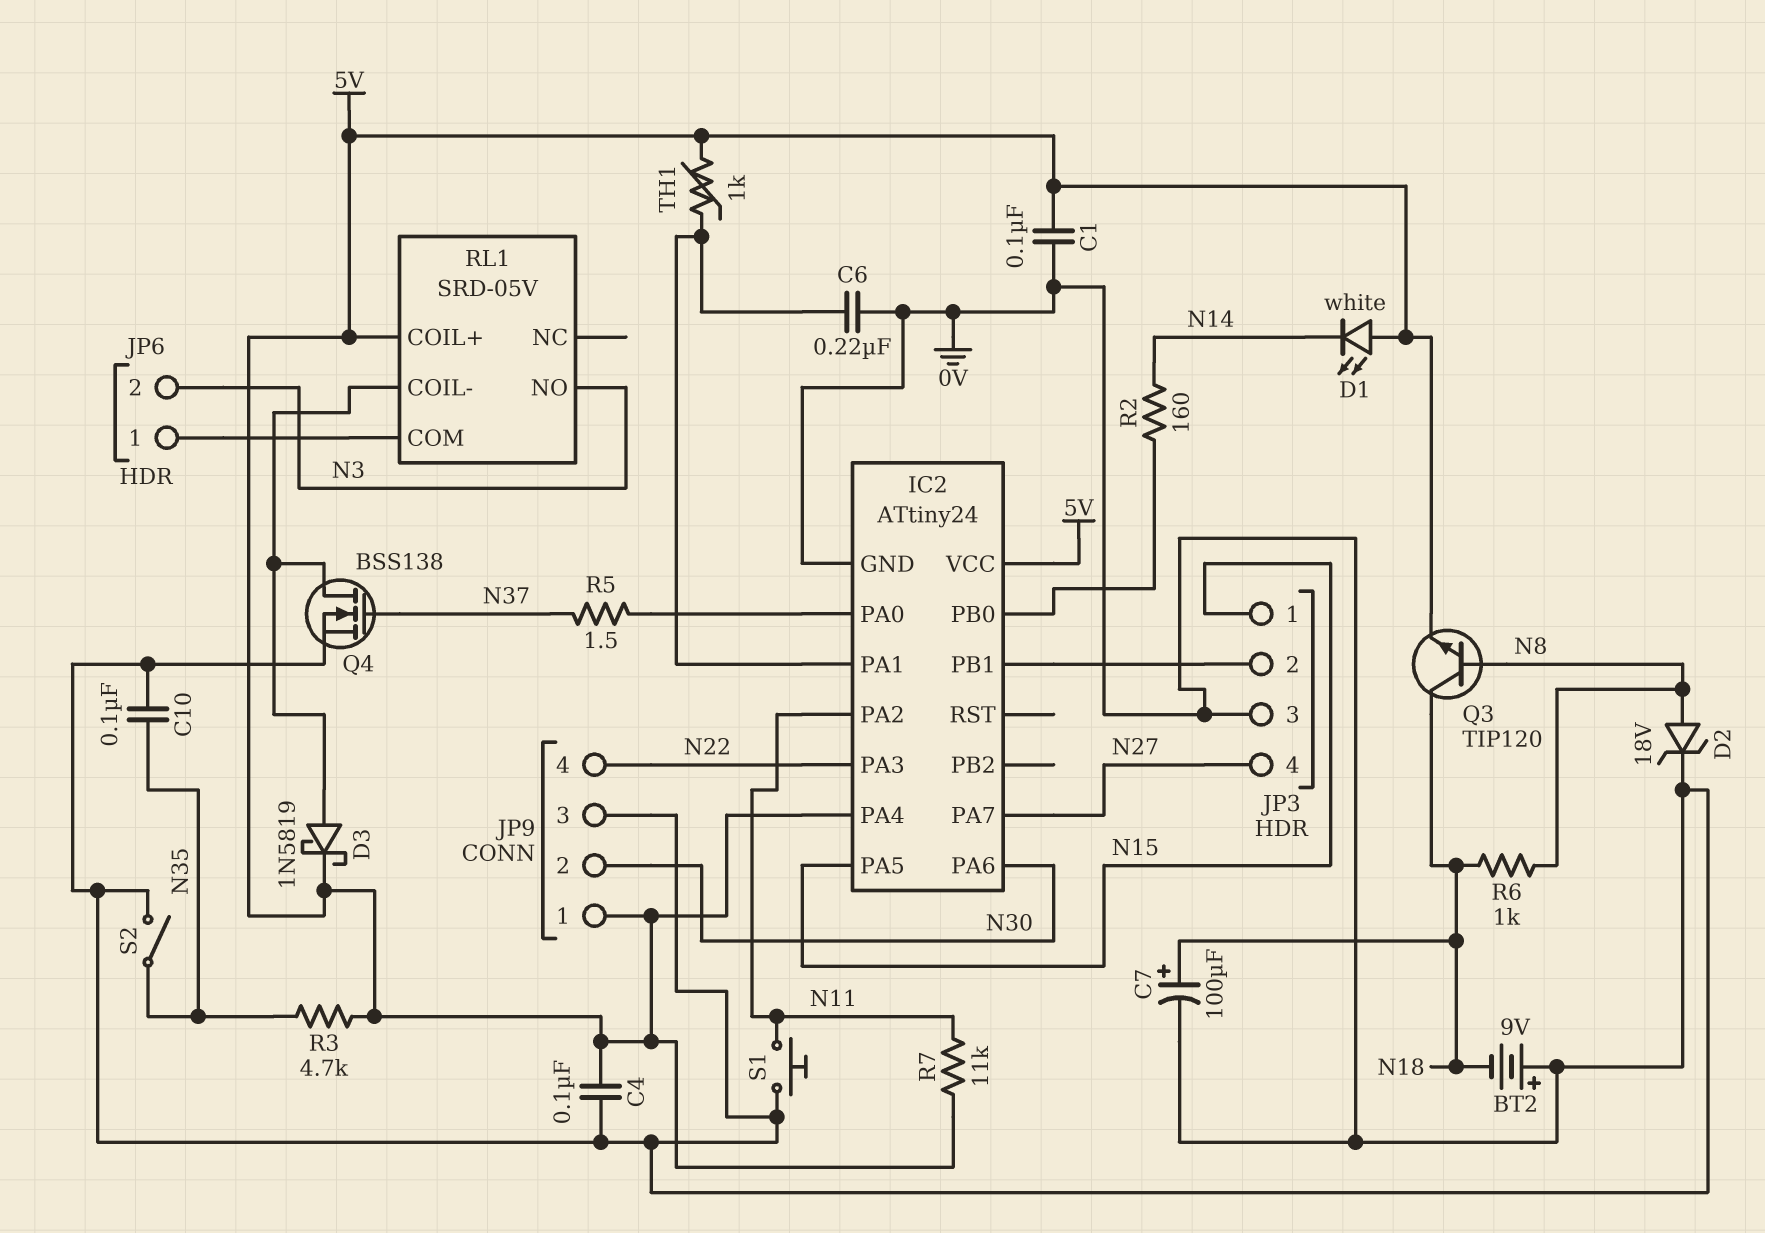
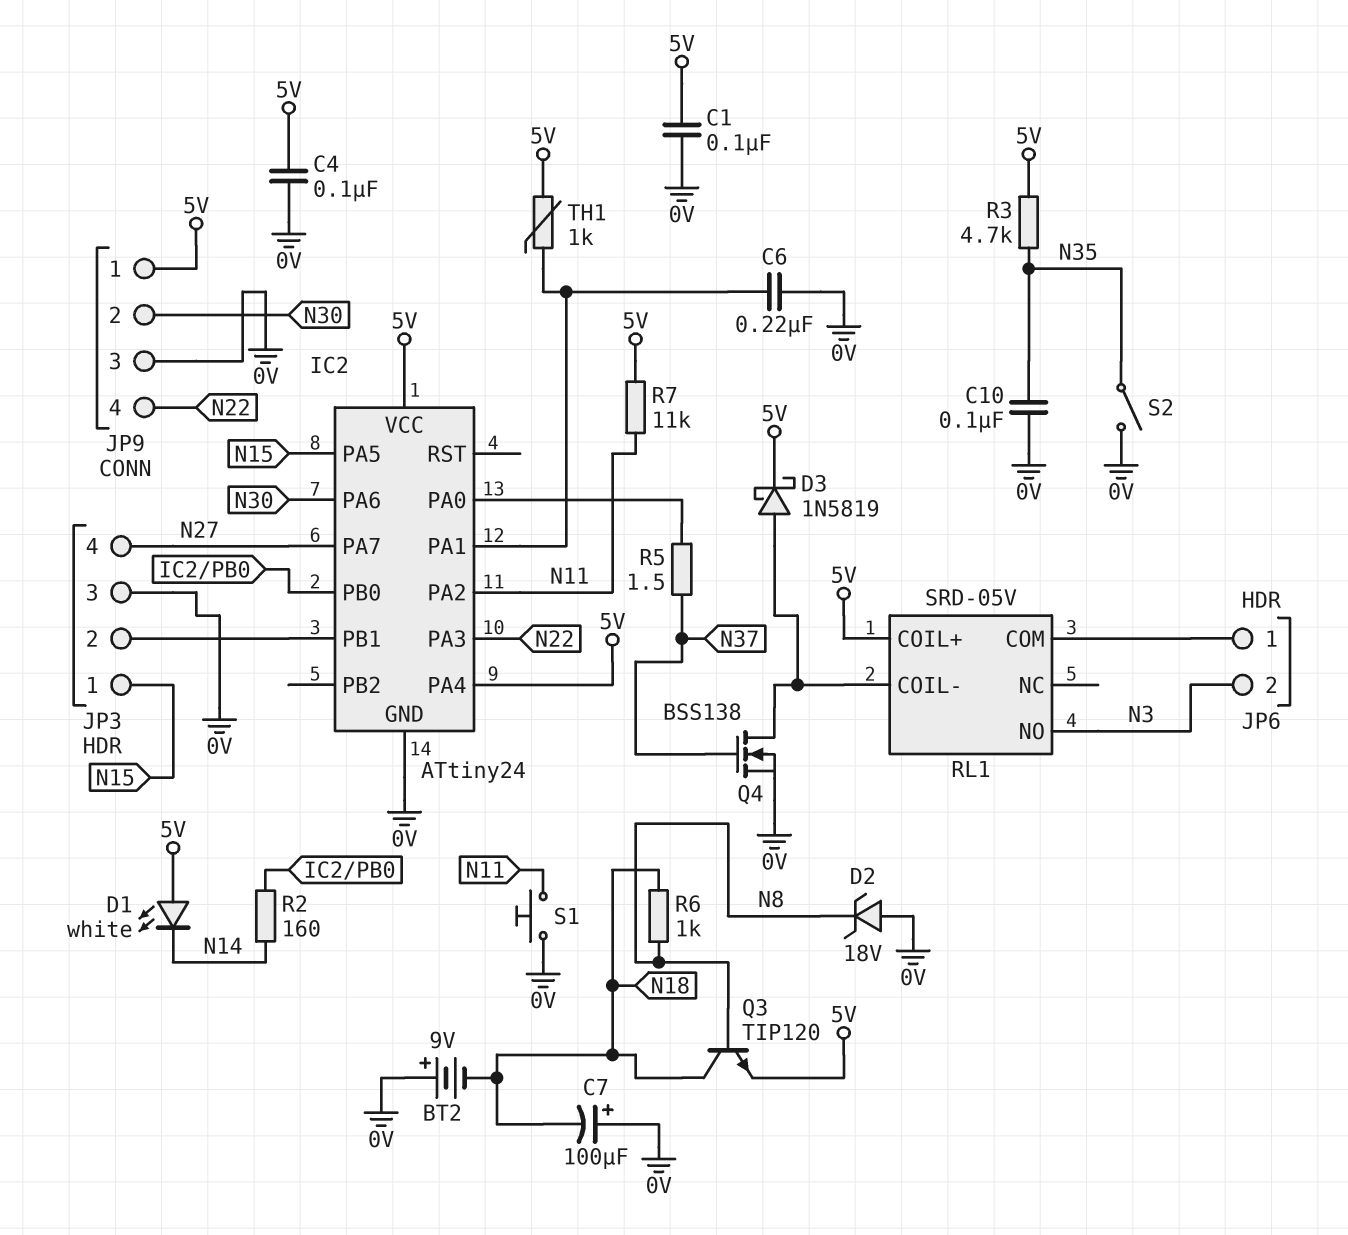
C7: 100uF (plus N18, minus 0V) -> 100uF (plus 0V, minus N18)
D2: zener 18V (A N8, K 0V) -> zener 18V (A 0V, K N8)

